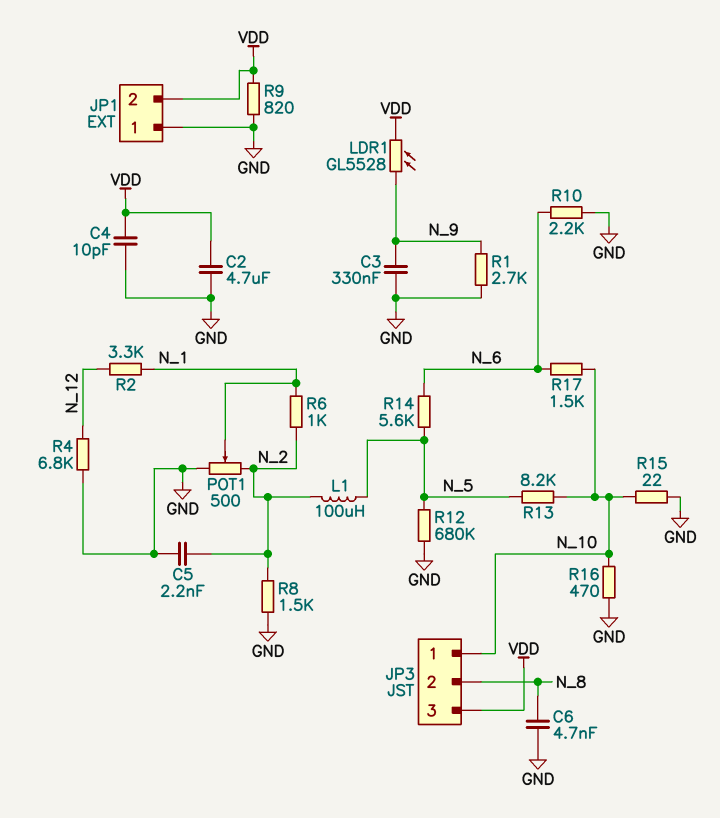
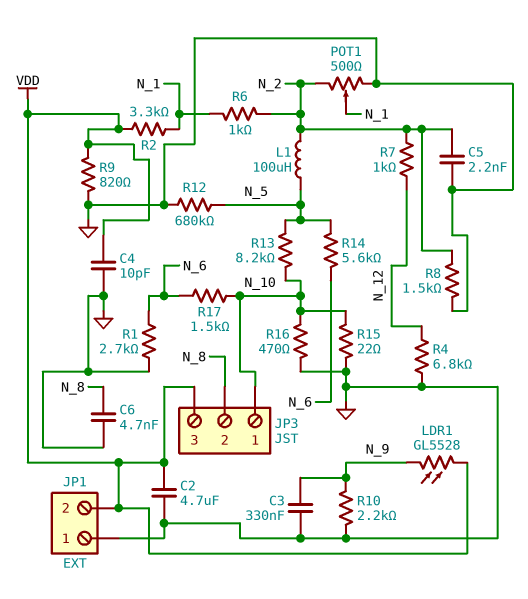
R1: 2.7k (GND, N_9) -> 2.7k (GND, N_6)
R2: 3.3k (N_1, N_12) -> 3.3k (N_1, VDD)
R7: none -> 1k (N_2, N_12)
R10: 2.2k (GND, N_6) -> 2.2k (GND, N_9)

